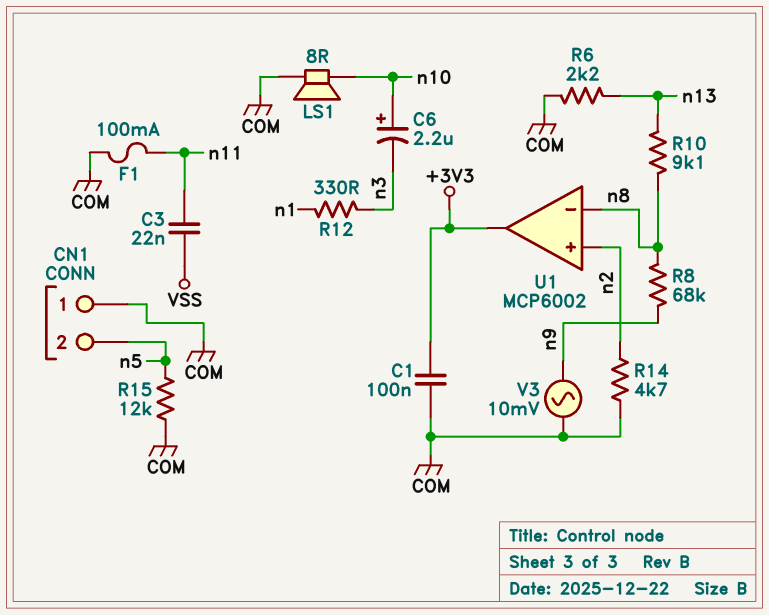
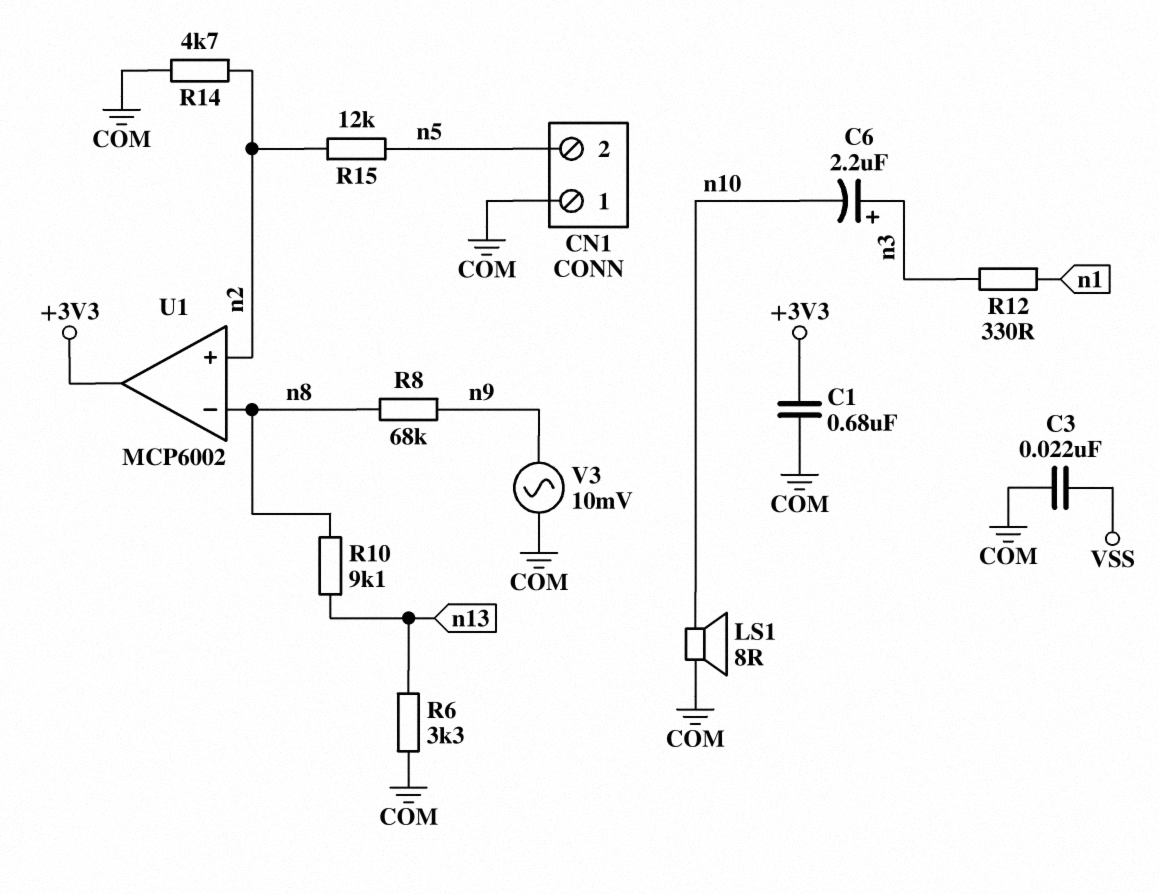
C1: 100nF (+3V3, COM) -> 680nF (+3V3, COM)
C3: 22nF (VSS, n11) -> 22nF (COM, VSS)
C6: 2.2uF (plus n10, minus n3) -> 2.2uF (plus n3, minus n10)
F1: 100mA (COM, n11) -> none
R6: 2.2k (COM, n13) -> 3.3k (COM, n13)
R15: 12k (COM, n5) -> 12k (n2, n5)

